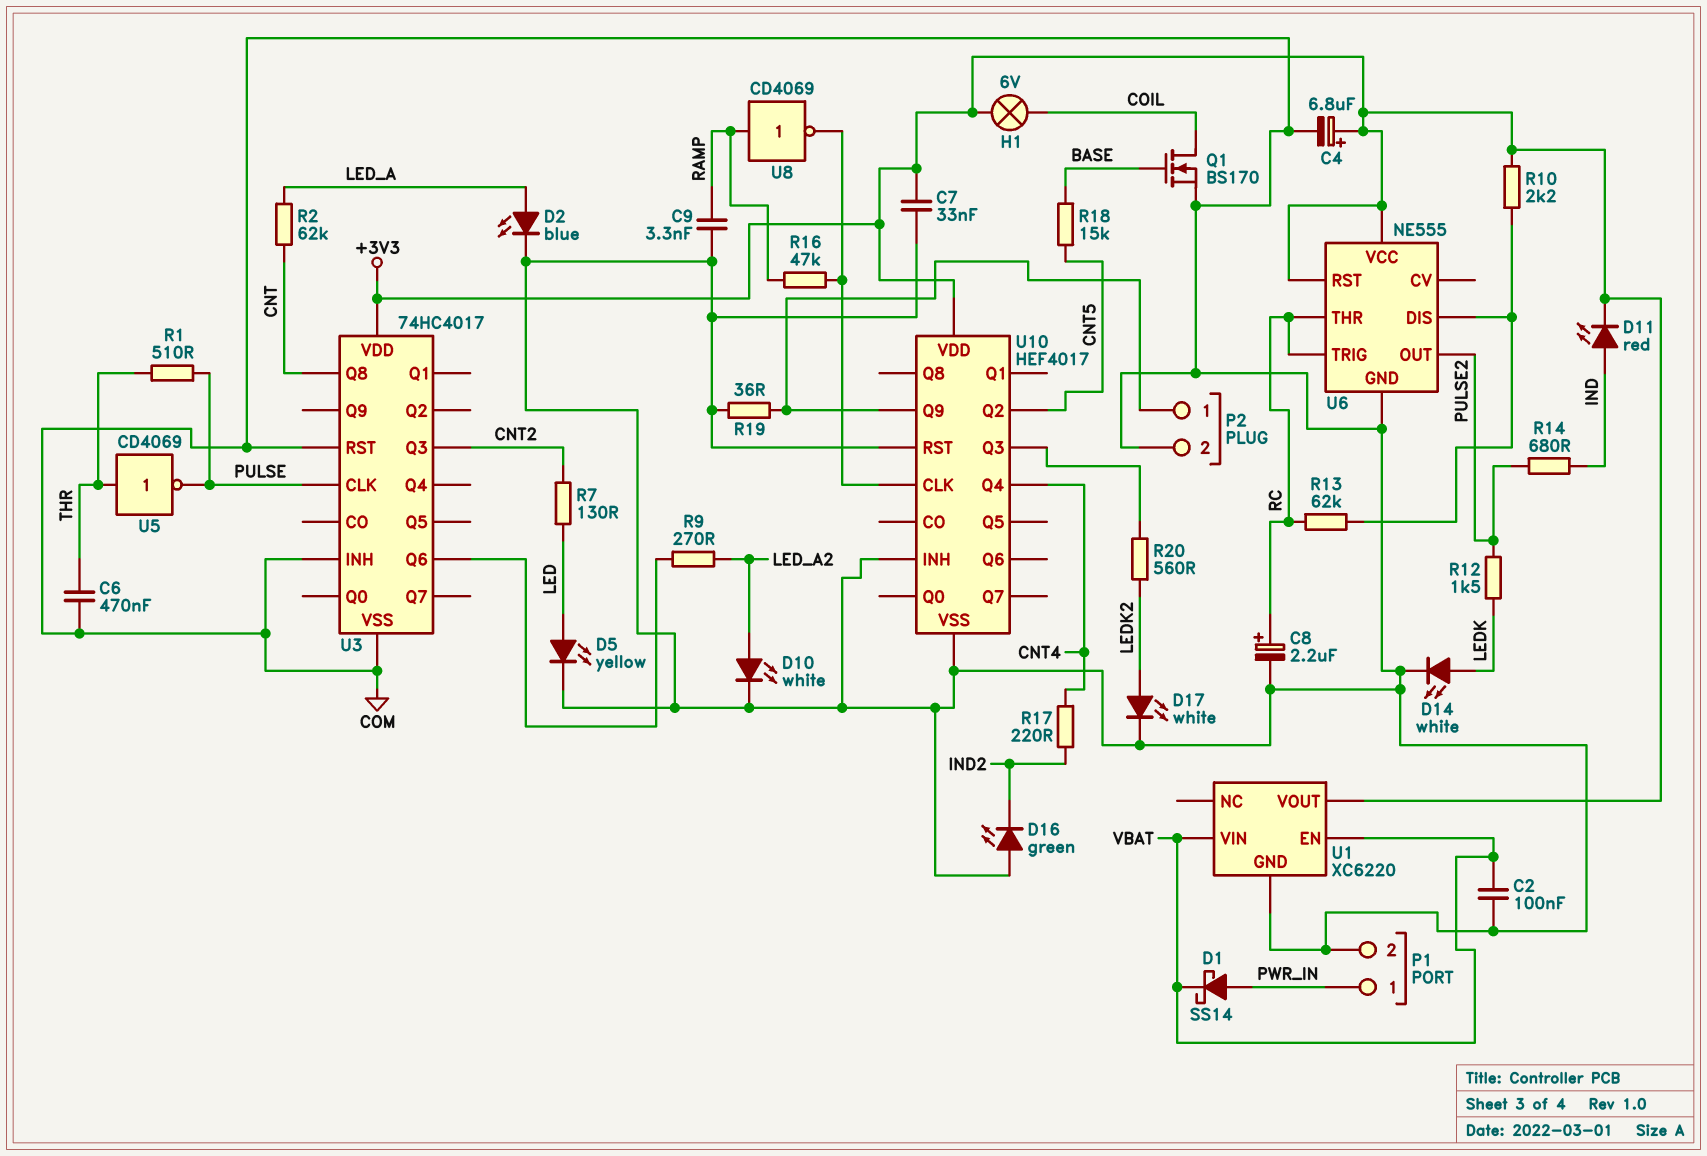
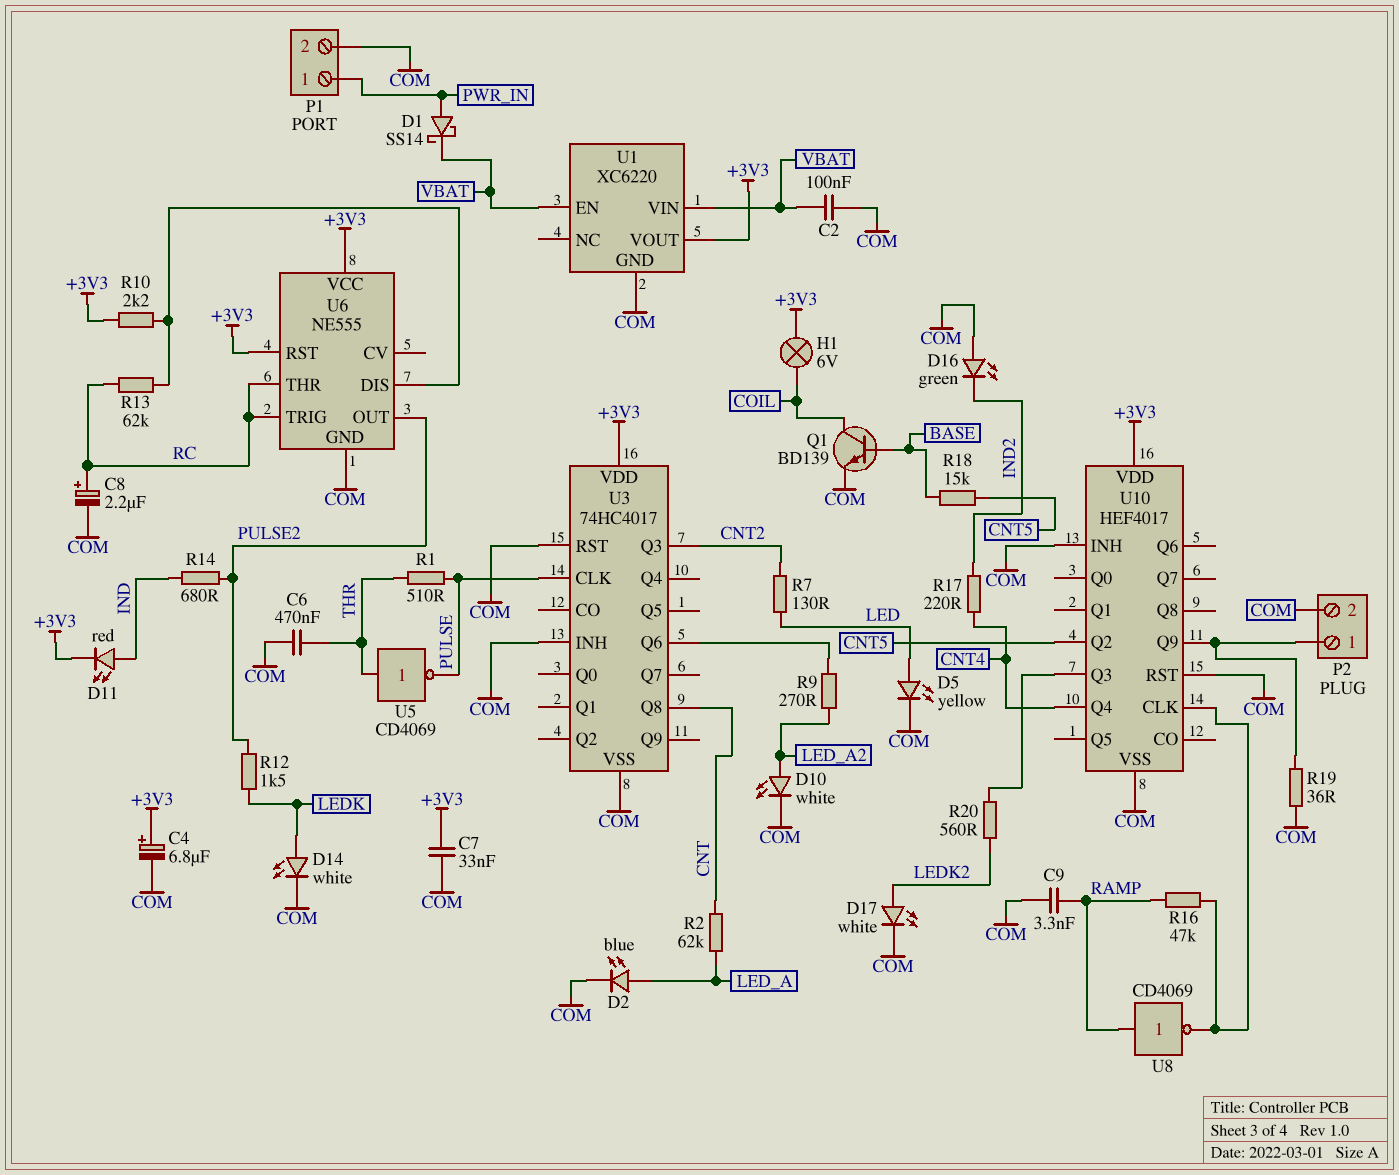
Q1: NMOS BS170 (G BASE, D COIL, S COM) -> NPN BD139 (B BASE, C COIL, E COM)

